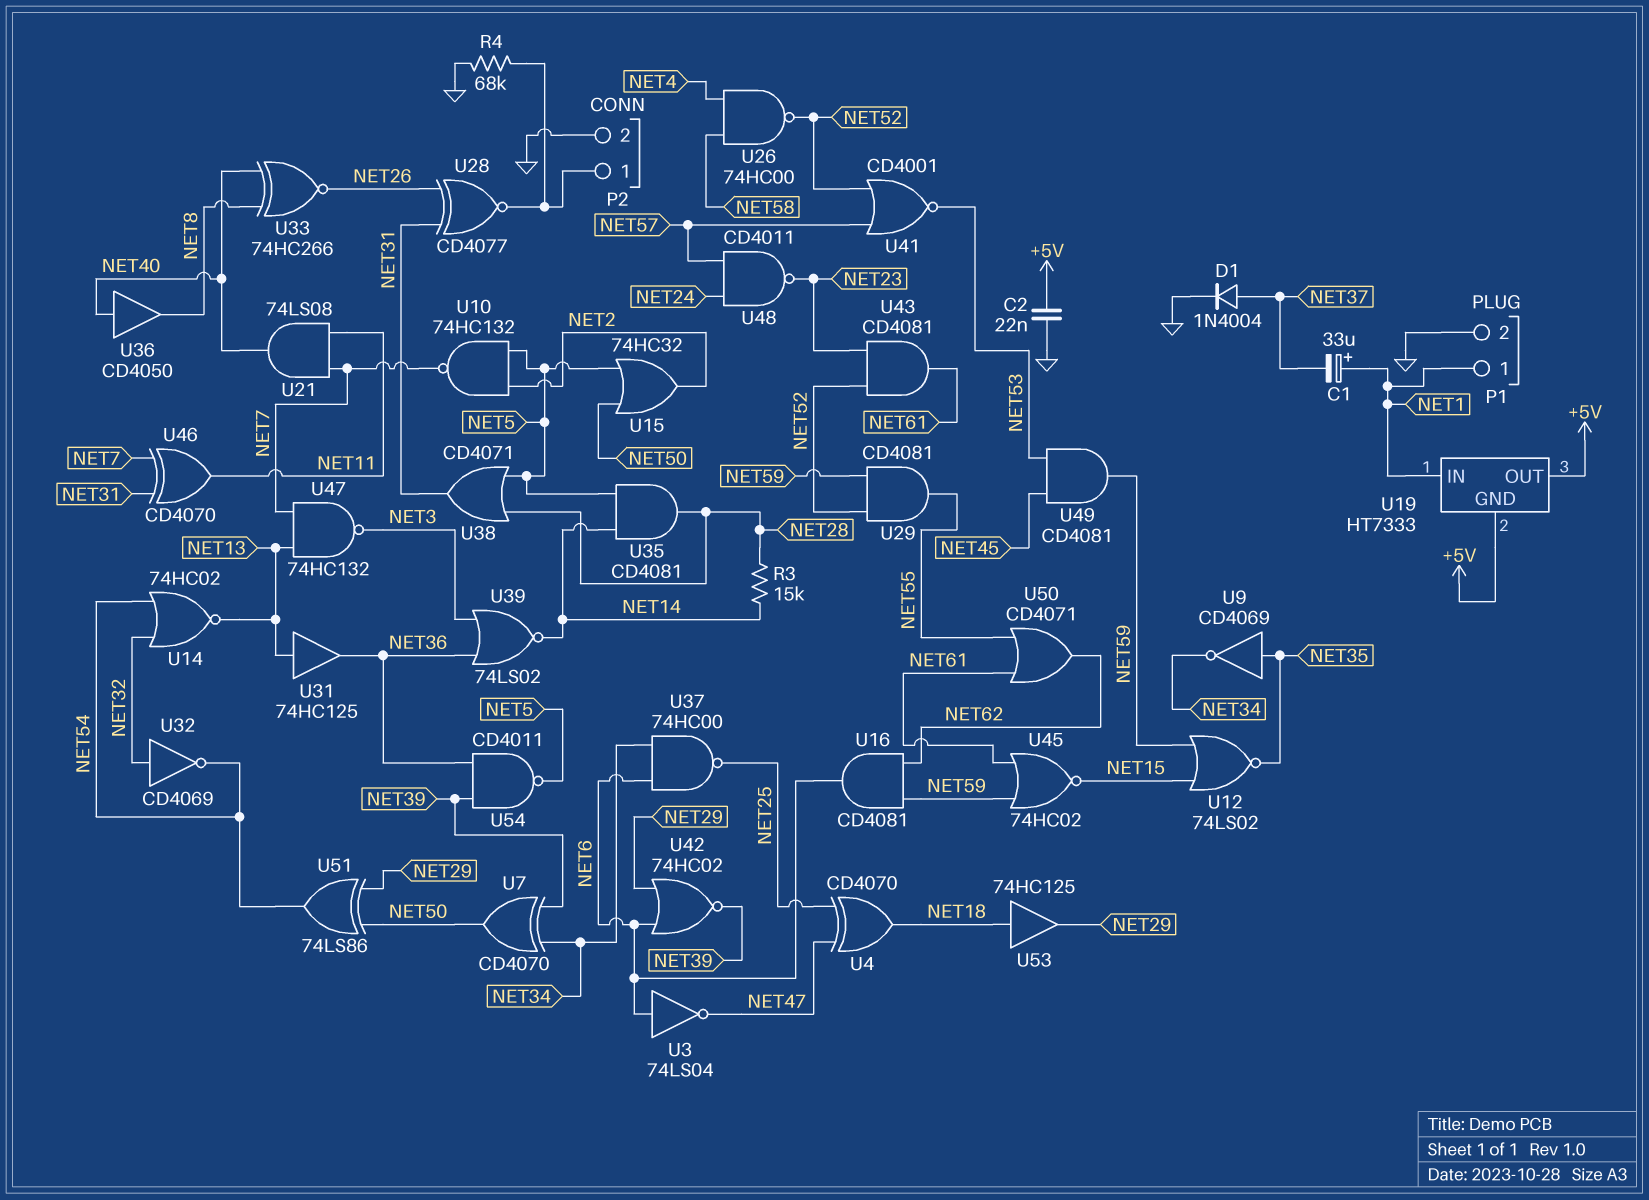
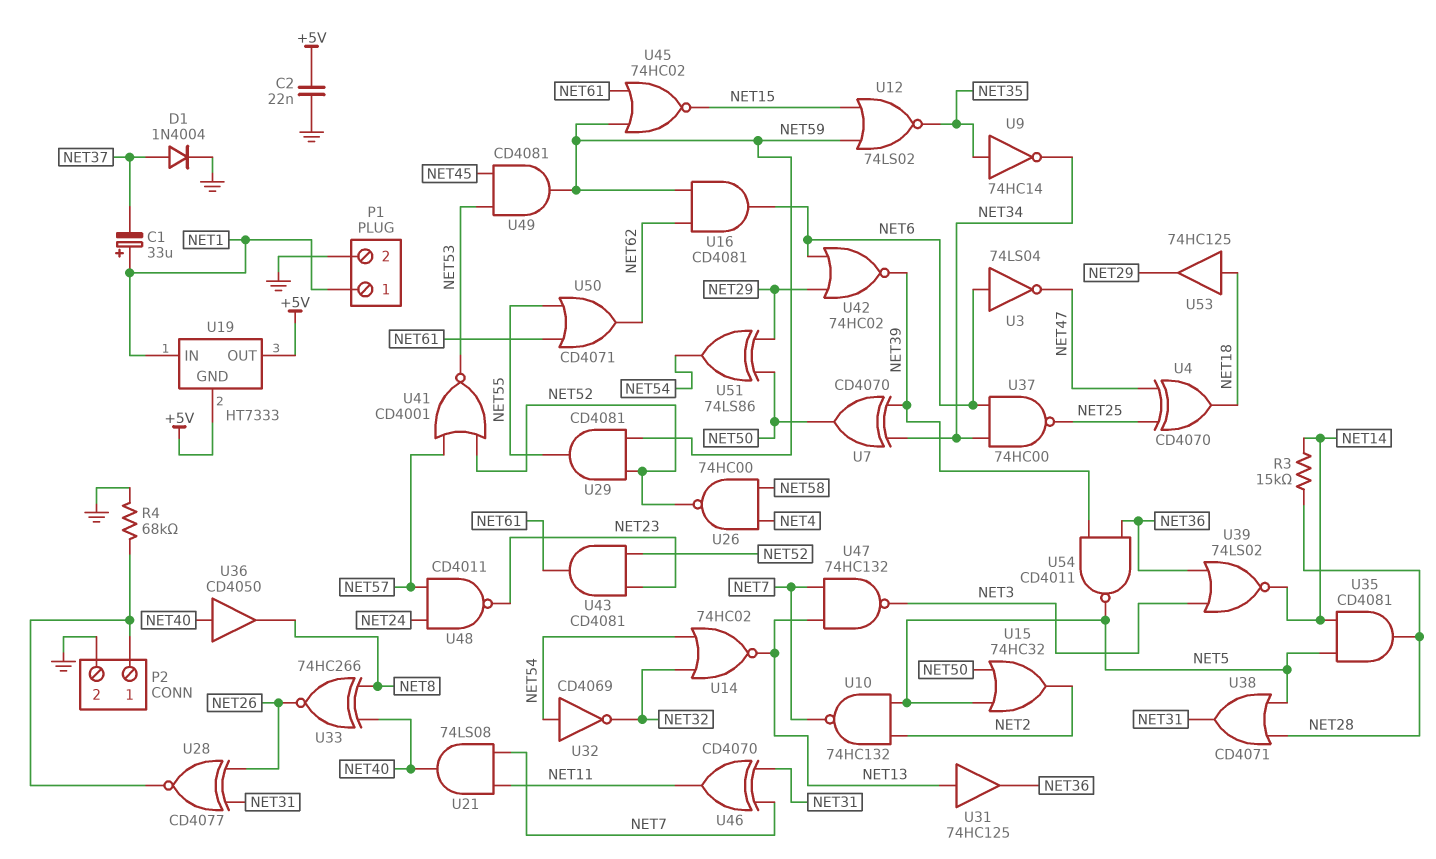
U9: NOT CD4069 (in NET35, out NET34) -> NOT 74HC14 (in NET35, out NET34)
U32: NOT CD4069 (in NET32, out NET54) -> NOT CD4069 (in NET54, out NET32)

